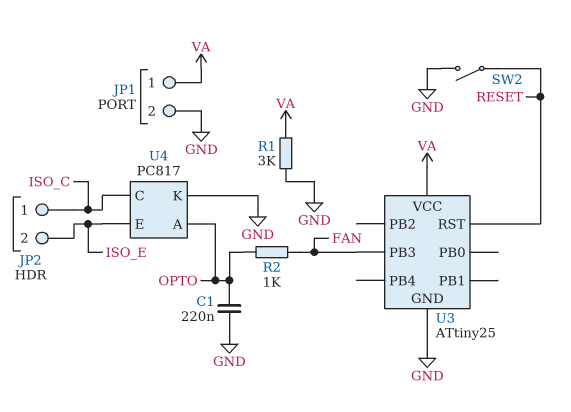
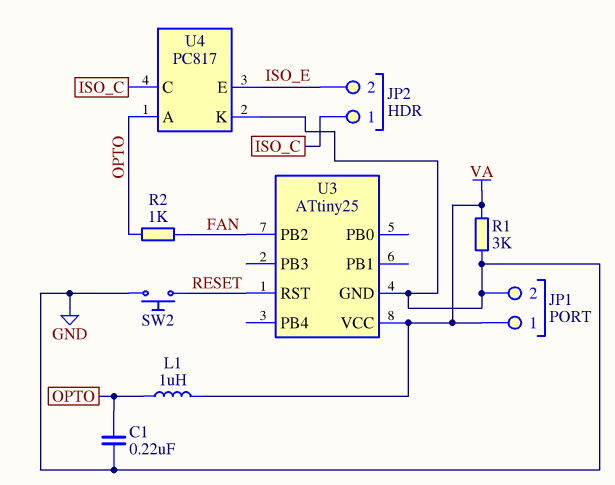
L1: none -> 1uH (OPTO, VA)
SW2: switch (GND, RESET) -> button (GND, RESET)
U3 pin PB2: none -> FAN
U3 pin PB3: FAN -> none

